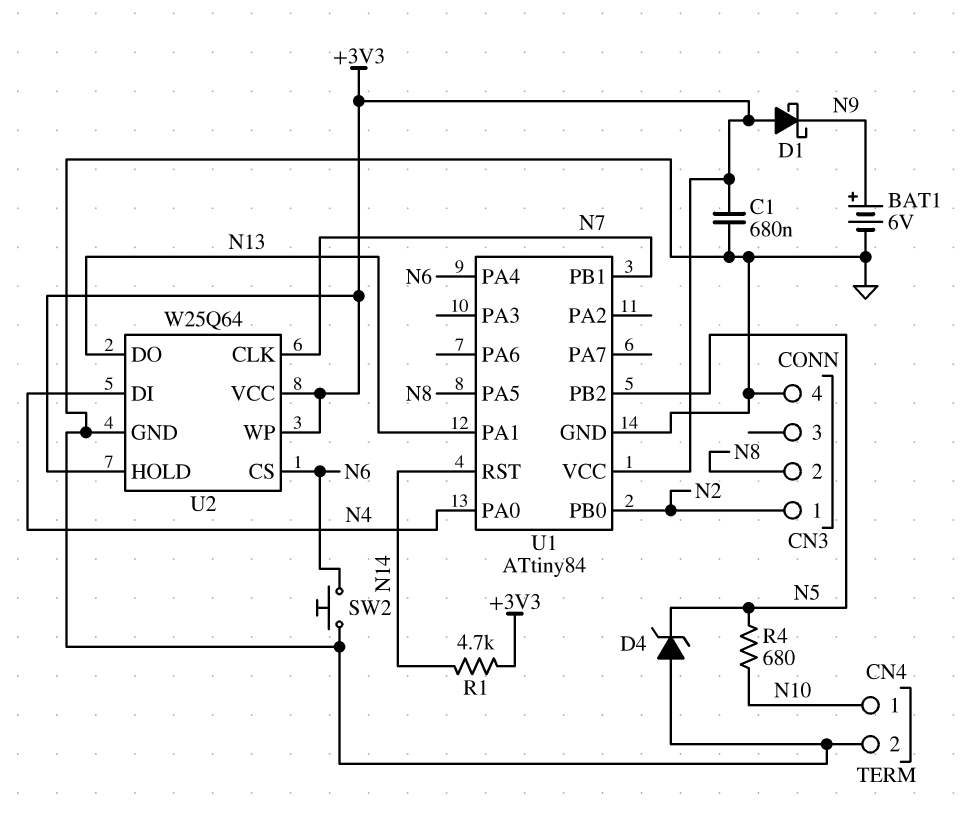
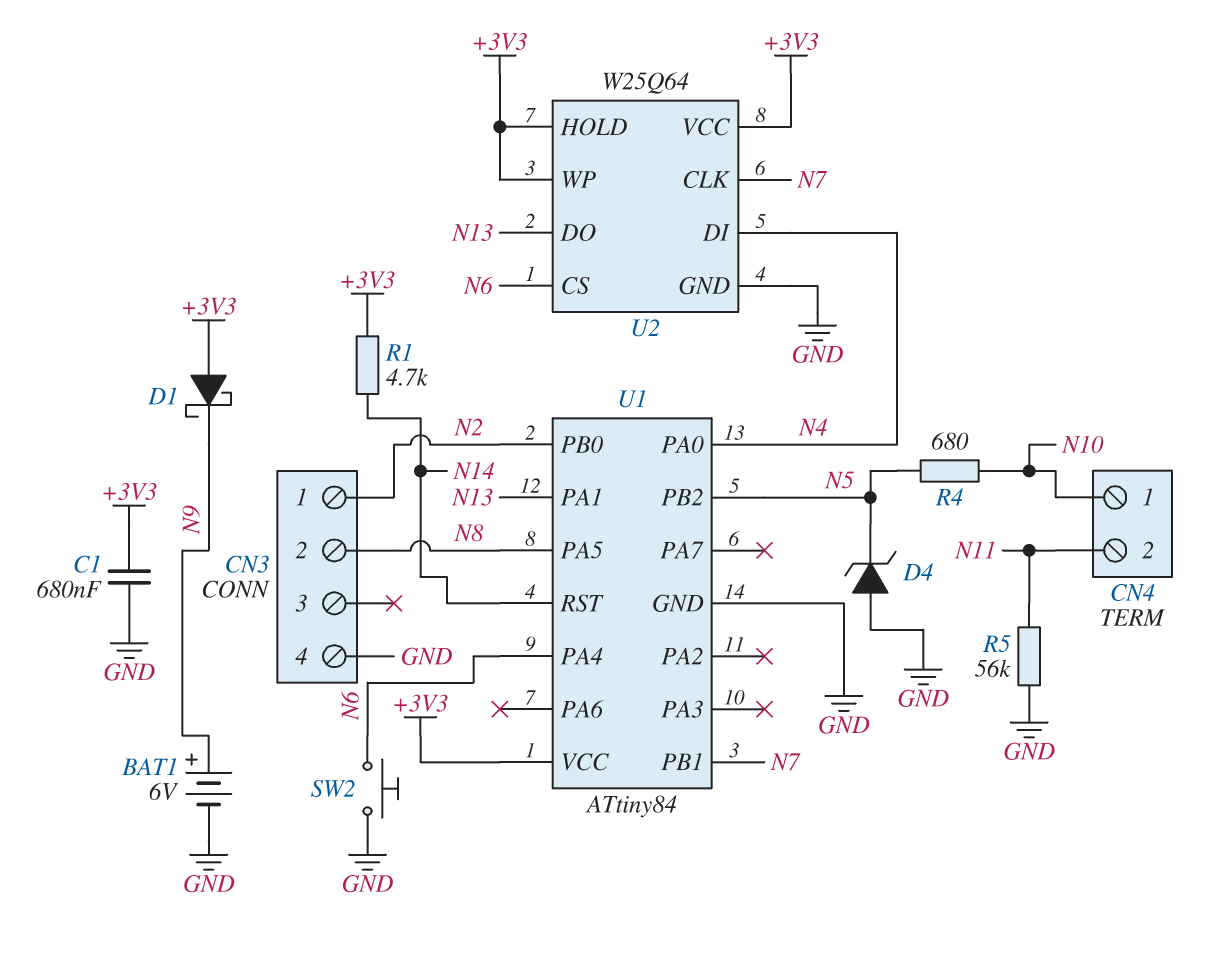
CN4 pin 2: GND -> N11
R5: none -> 56k (GND, N11)

